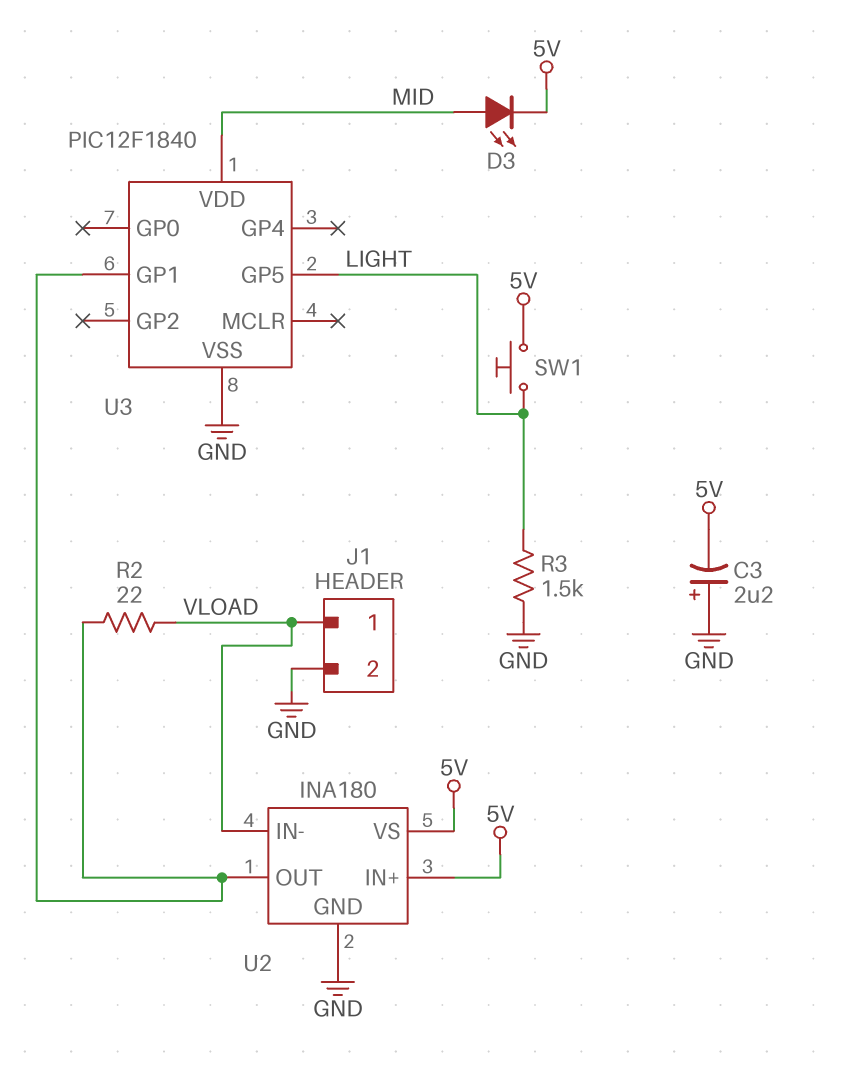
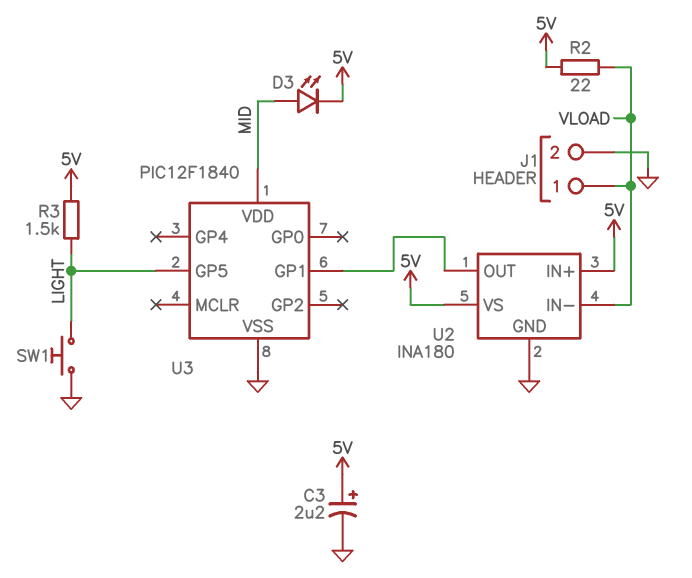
C3: 2.2uF (plus GND, minus 5V) -> 2.2uF (plus 5V, minus GND)
R2: 22 (U2/OUT, VLOAD) -> 22 (5V, VLOAD)
R3: 1.5k (GND, LIGHT) -> 1.5k (5V, LIGHT)
SW1: button (5V, LIGHT) -> button (GND, LIGHT)

